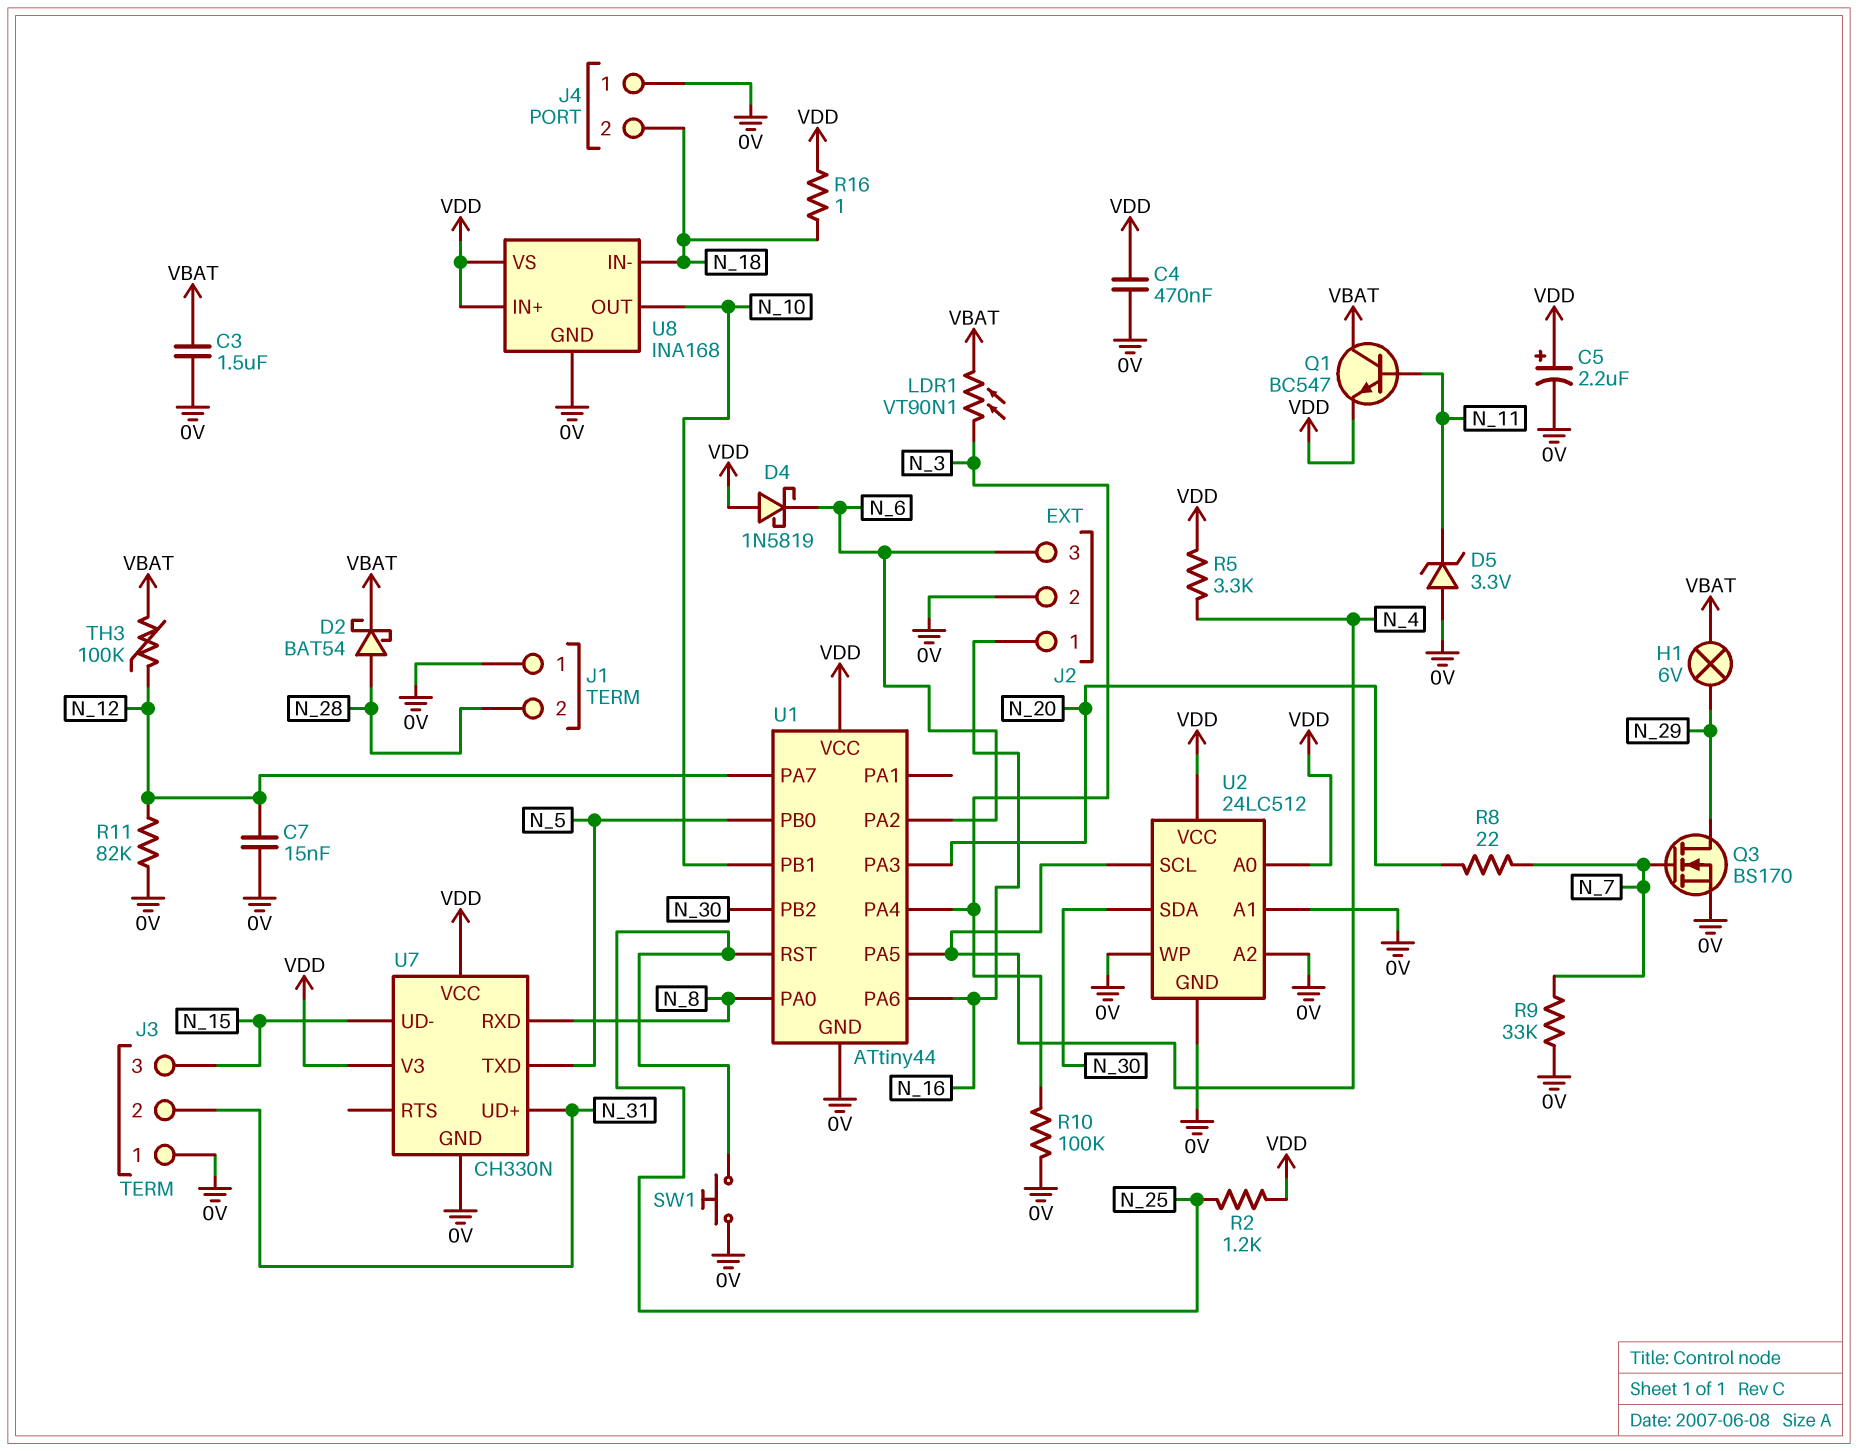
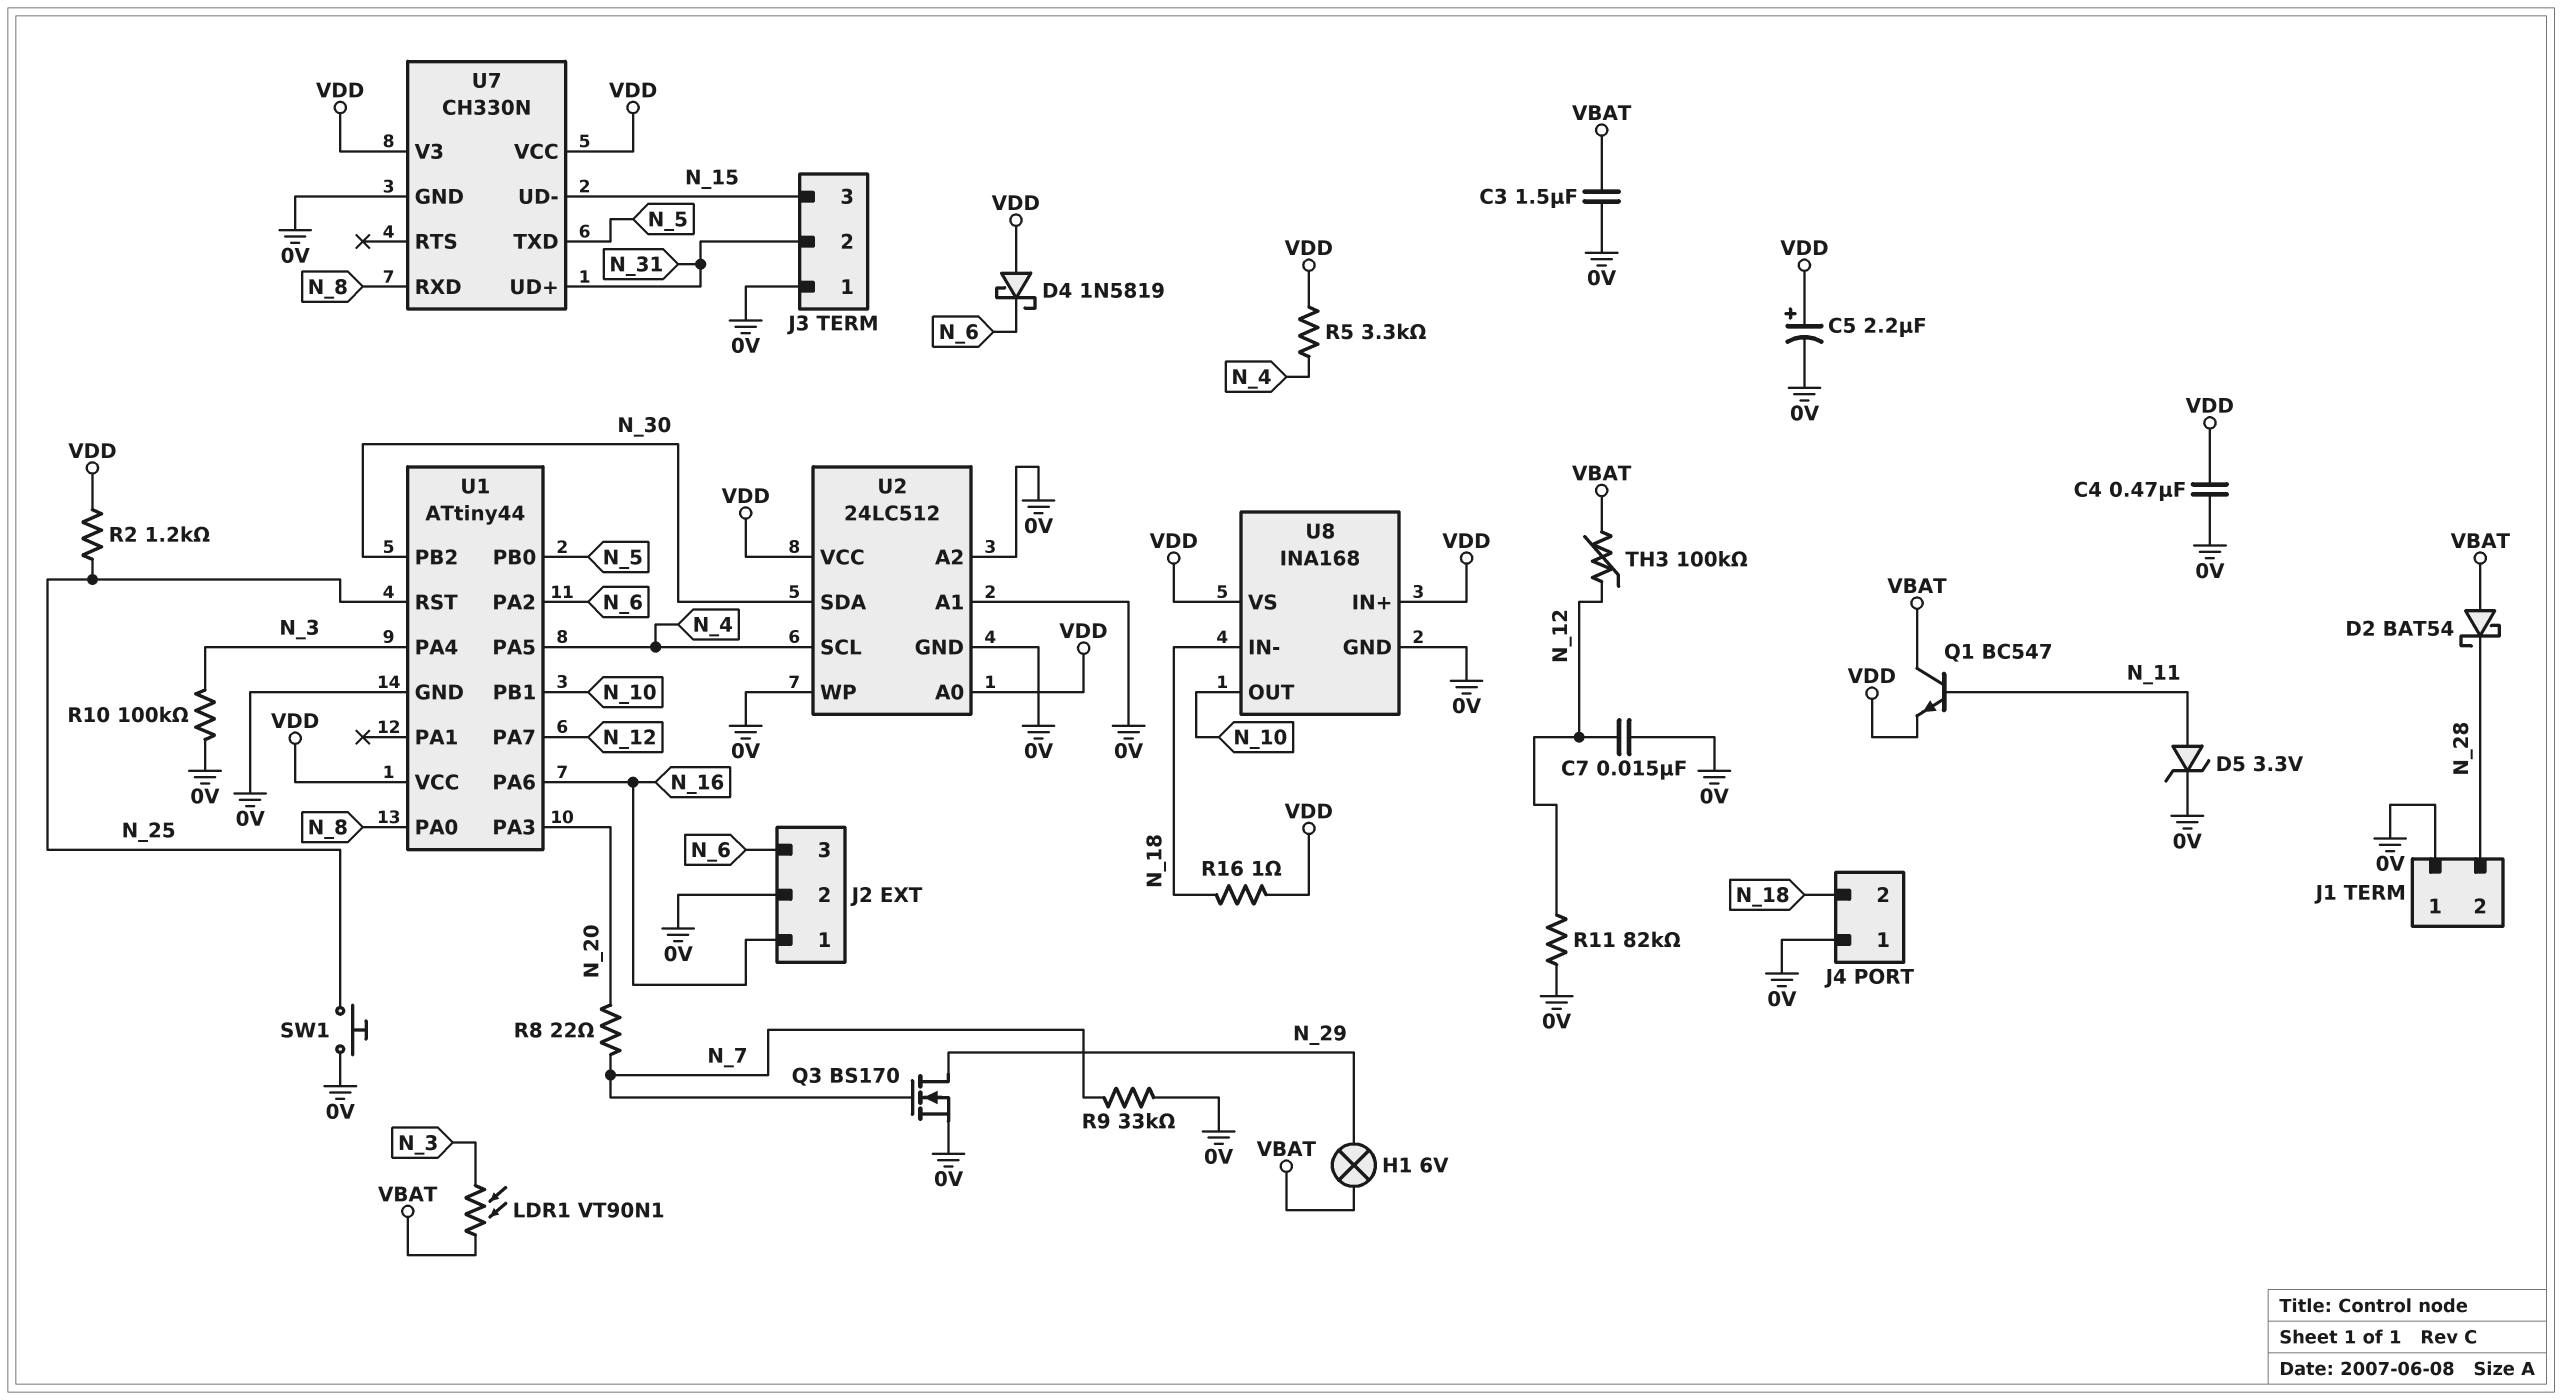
D2: schottky BAT54 (A N_28, K VBAT) -> schottky BAT54 (A VBAT, K N_28)
D5: zener 3.3V (A 0V, K N_11) -> zener 3.3V (A N_11, K 0V)

